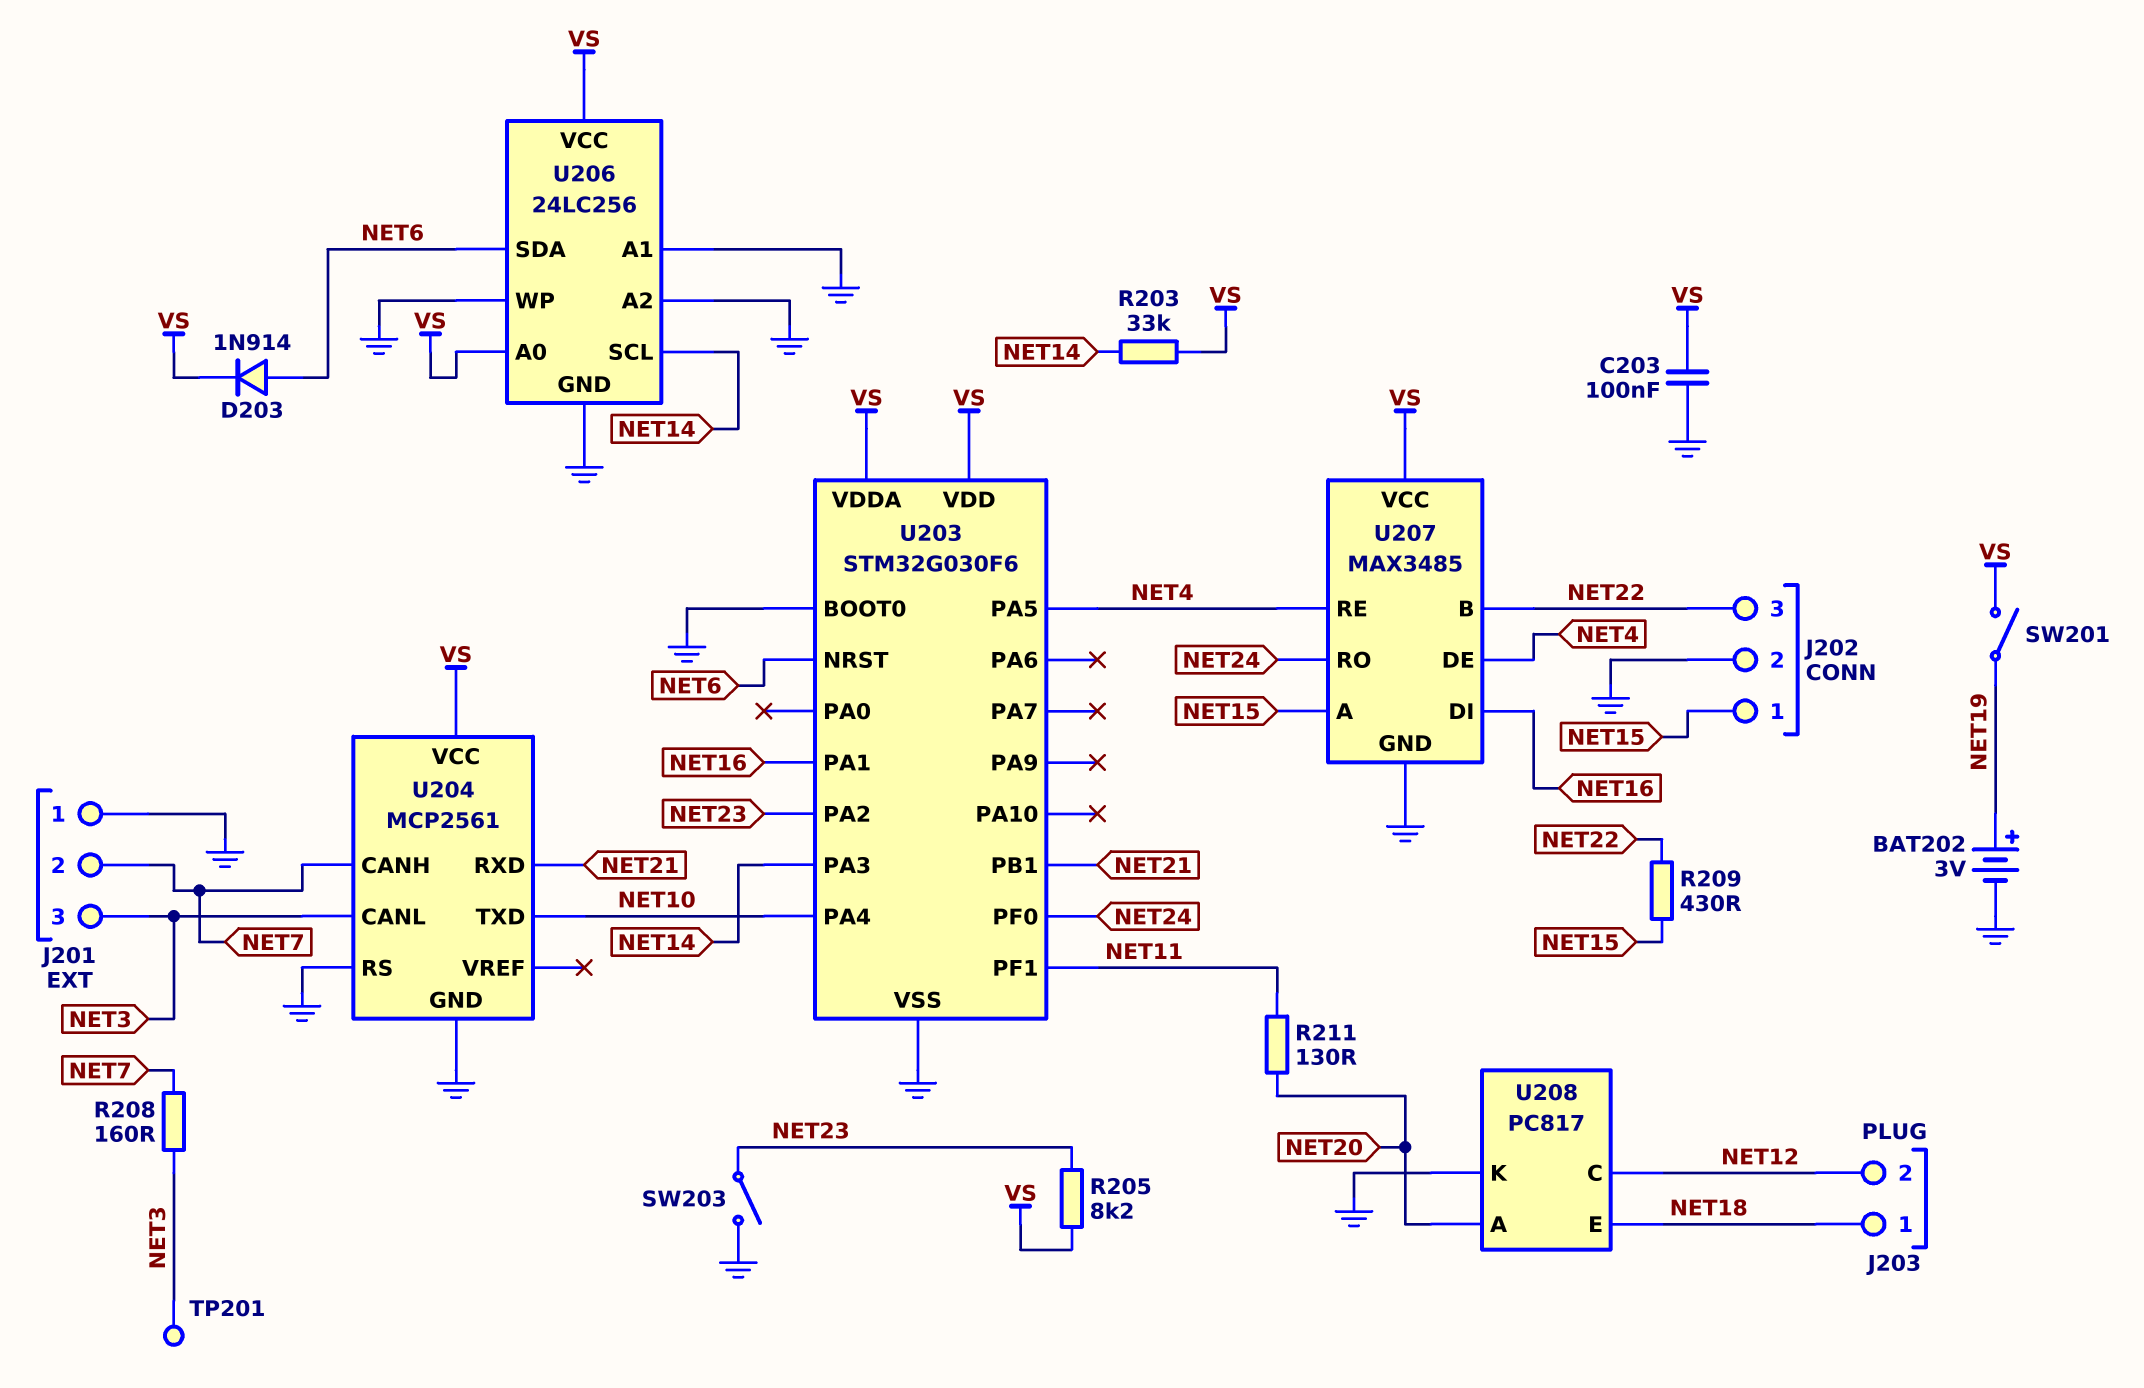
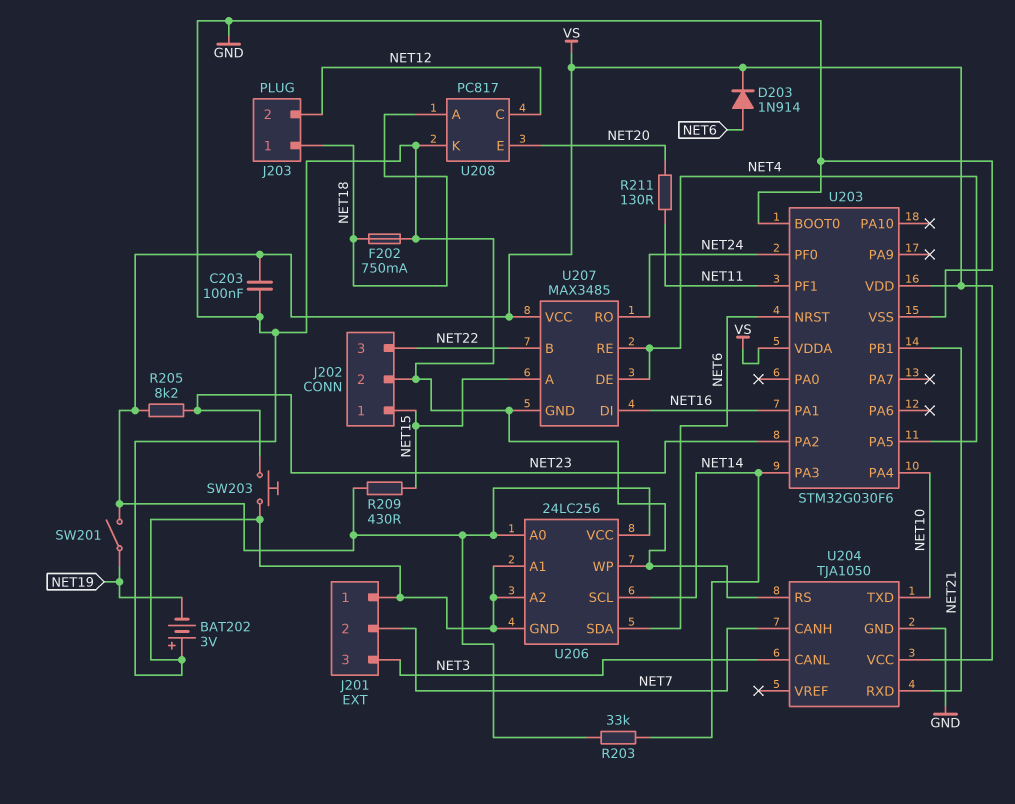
BAT202: 3V (plus NET19, minus GND) -> 3V (plus GND, minus NET19)
F202: none -> 750mA (GND, NET18)
R208: 160 (NET3, NET7) -> none
R209: 430 (NET15, NET22) -> 430 (NET15, VS)
SW203: switch (GND, NET23) -> button (GND, NET23)
TP201: test point (NET3) -> none
U204: MCP2561 -> TJA1050
U208 pin A: NET20 -> NET18
U208 pin E: NET18 -> NET20

